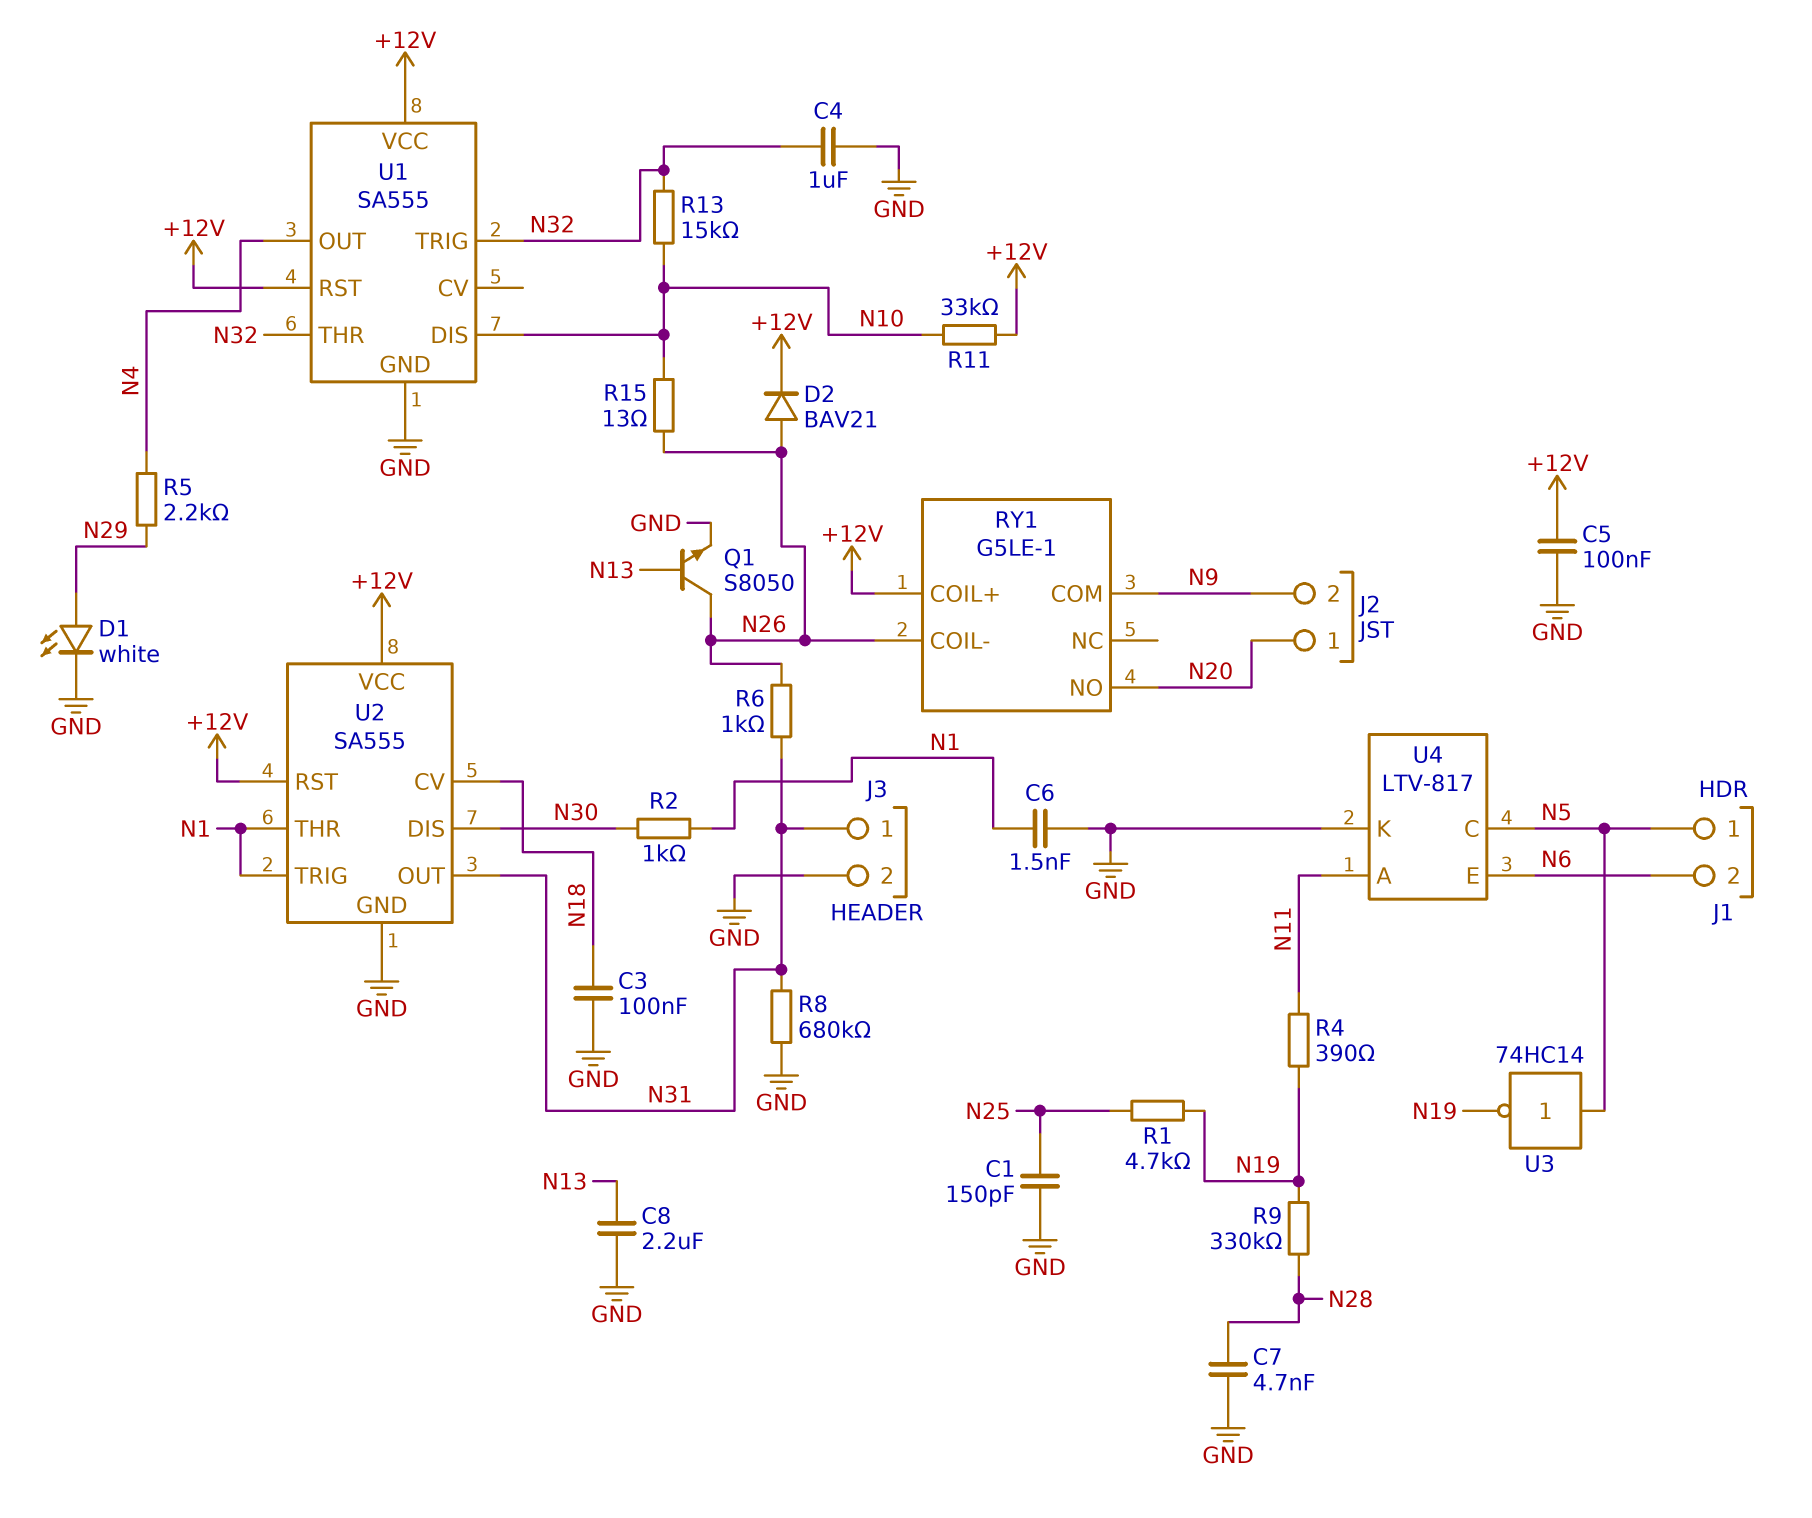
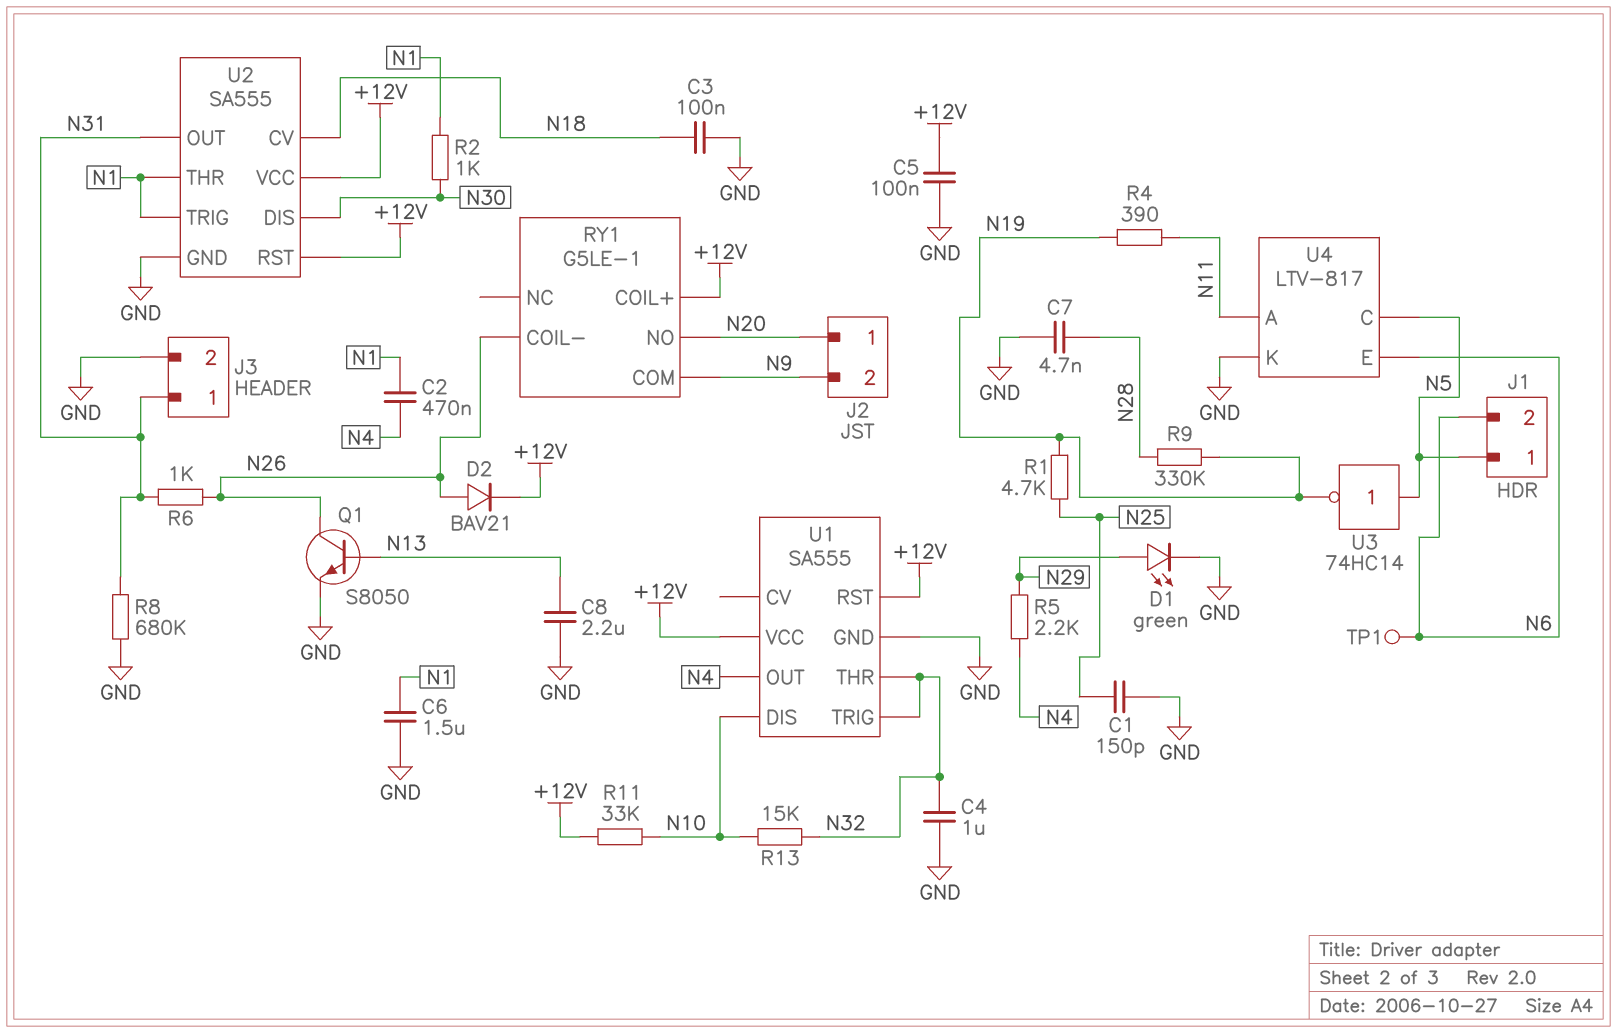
C2: none -> 470nF (N1, N4)
C6: 1.5nF (GND, N1) -> 1.5uF (GND, N1)
D1: LED white (A N29, K GND) -> LED green (A N29, K GND)
R15: 13 (N10, N26) -> none
TP1: none -> test point (N6)

